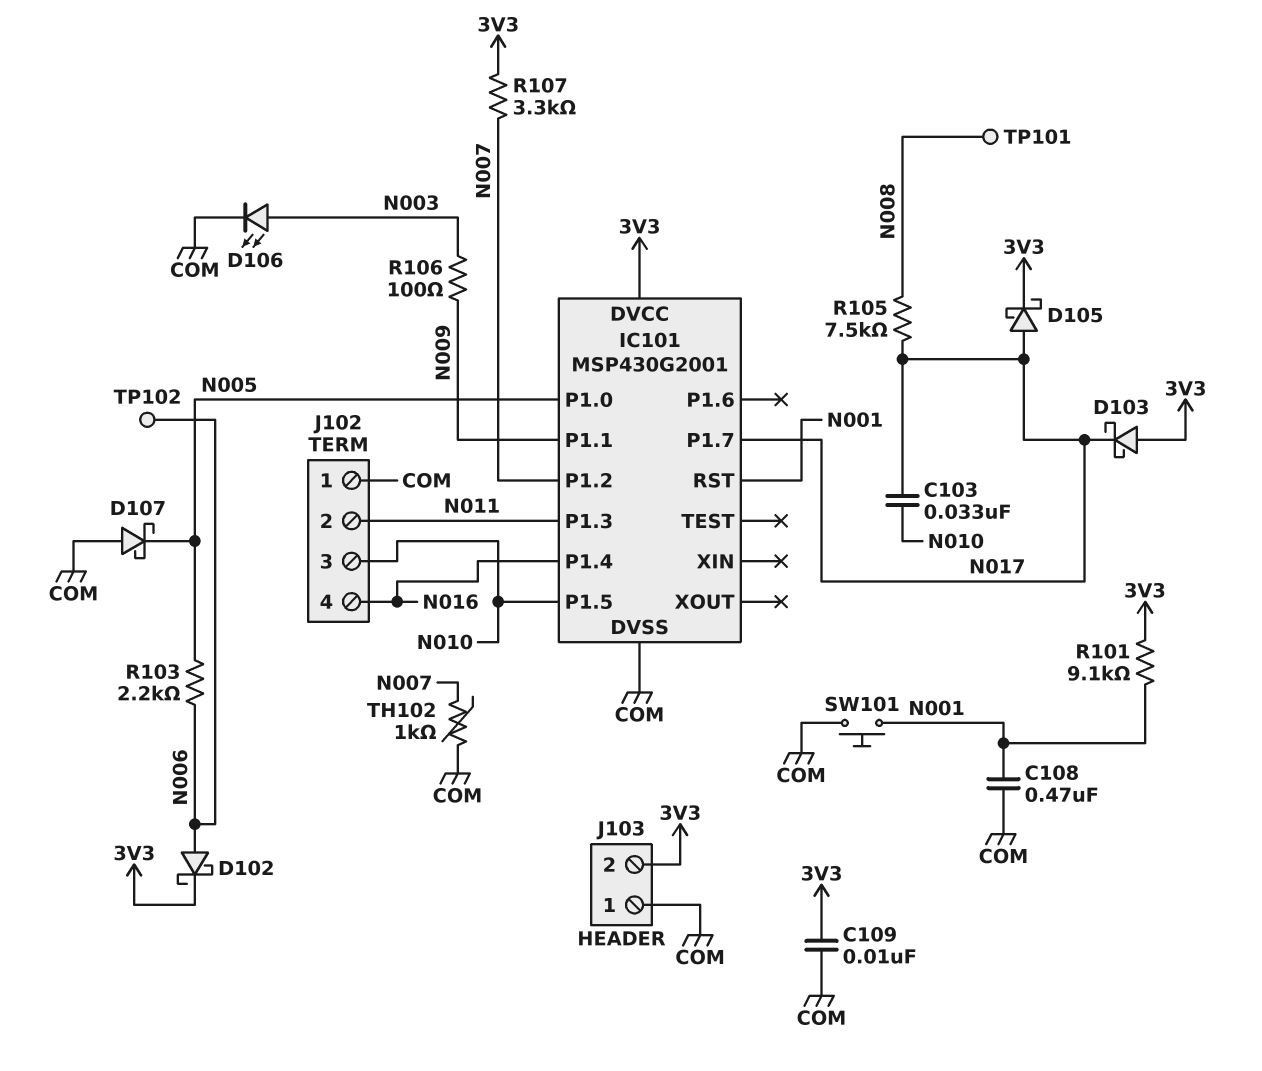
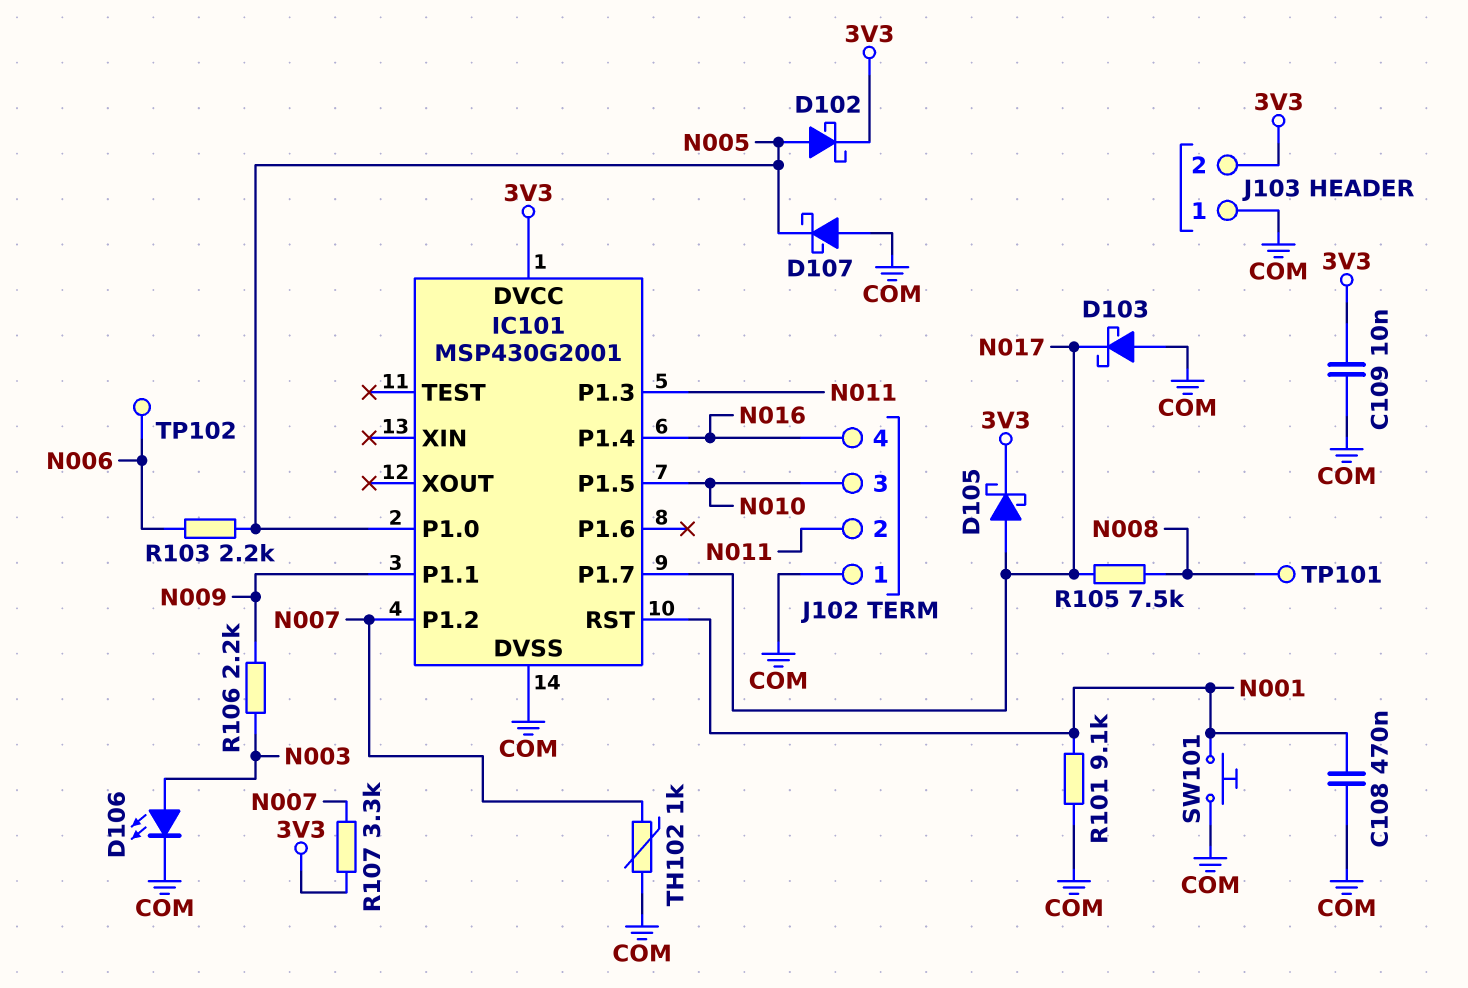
C103: 33nF (N010, N017) -> none
D102: schottky (A N006, K 3V3) -> schottky (A N005, K 3V3)
D103: schottky (A 3V3, K N017) -> schottky (A COM, K N017)
R101: 9.1k (3V3, N001) -> 9.1k (COM, N001)
R106: 100 (N003, N009) -> 2.2k (N003, N009)

